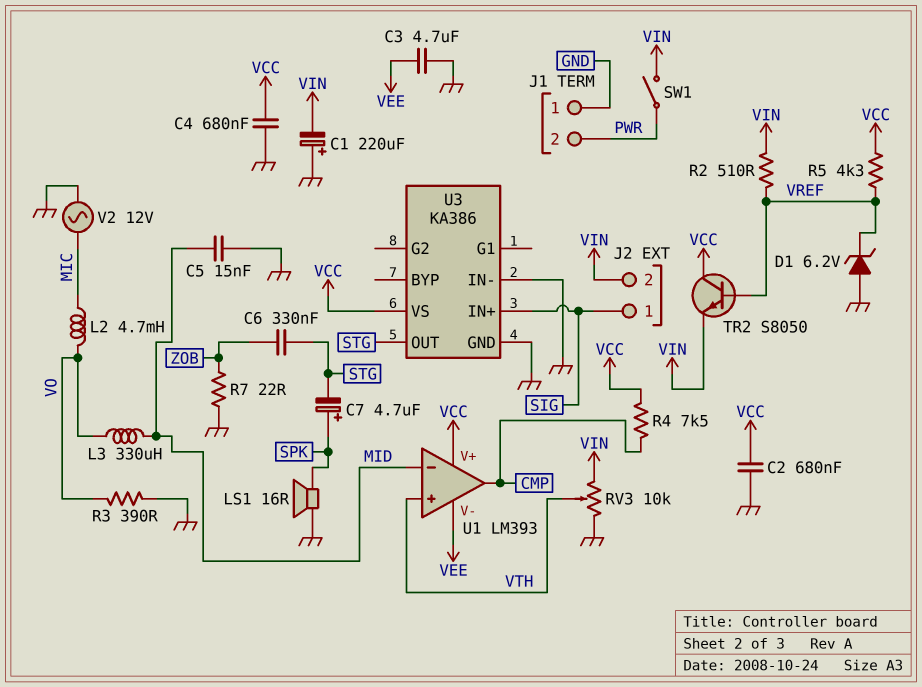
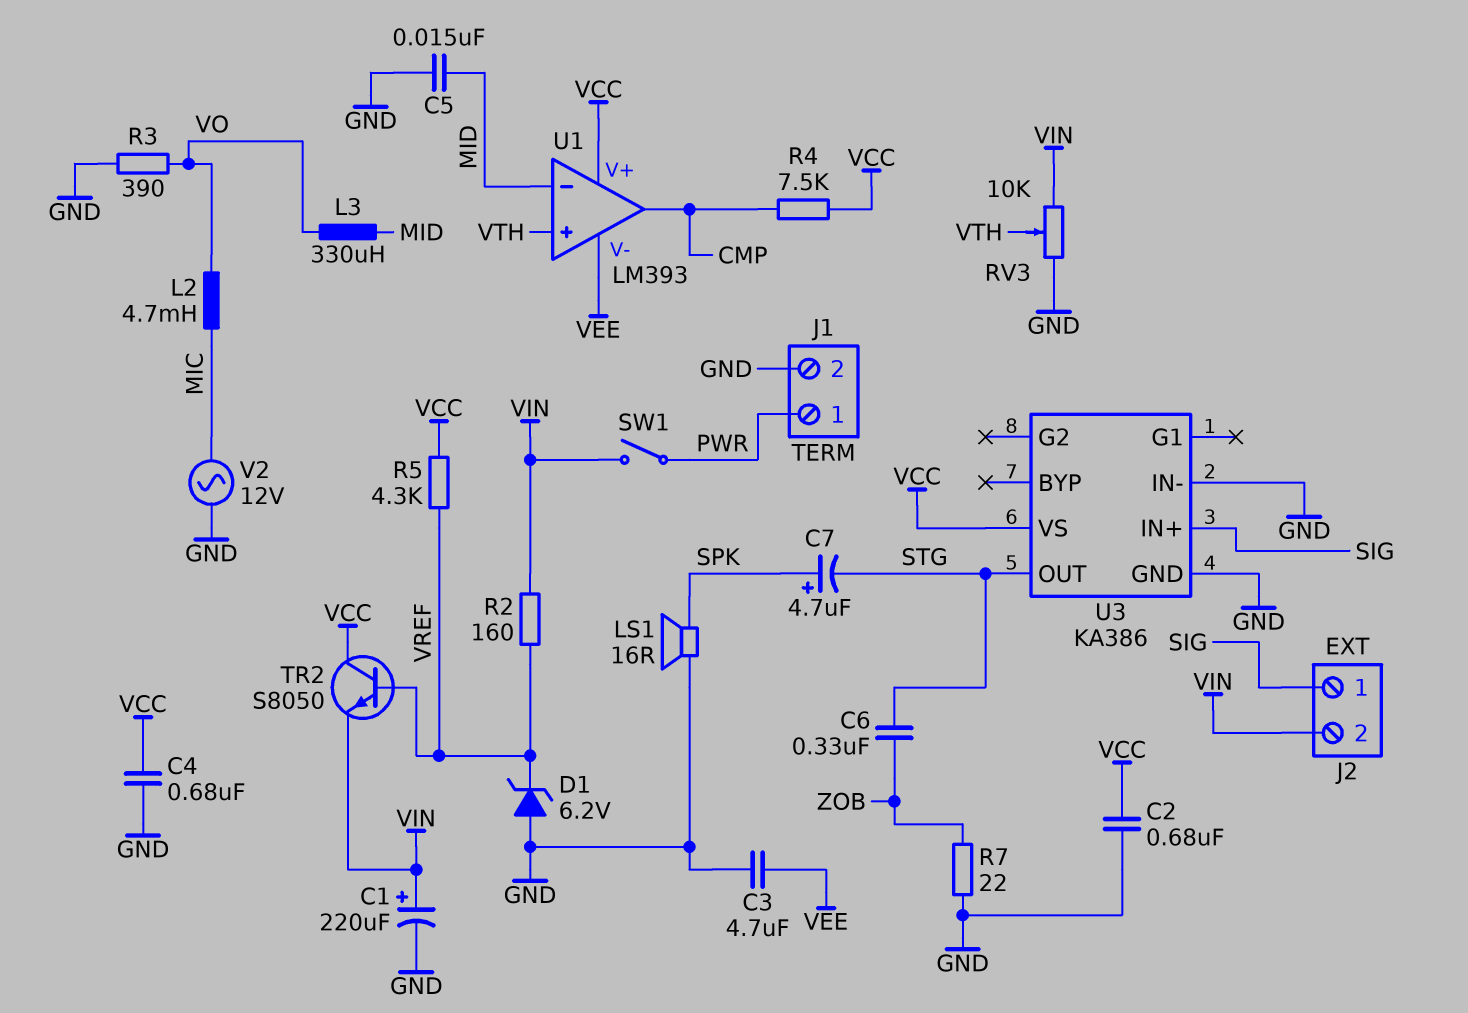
C1: 220uF (plus GND, minus VIN) -> 220uF (plus VIN, minus GND)
J1 pin 1: GND -> PWR
J1 pin 2: PWR -> GND
R2: 510 (VIN, VREF) -> 160 (VIN, VREF)

